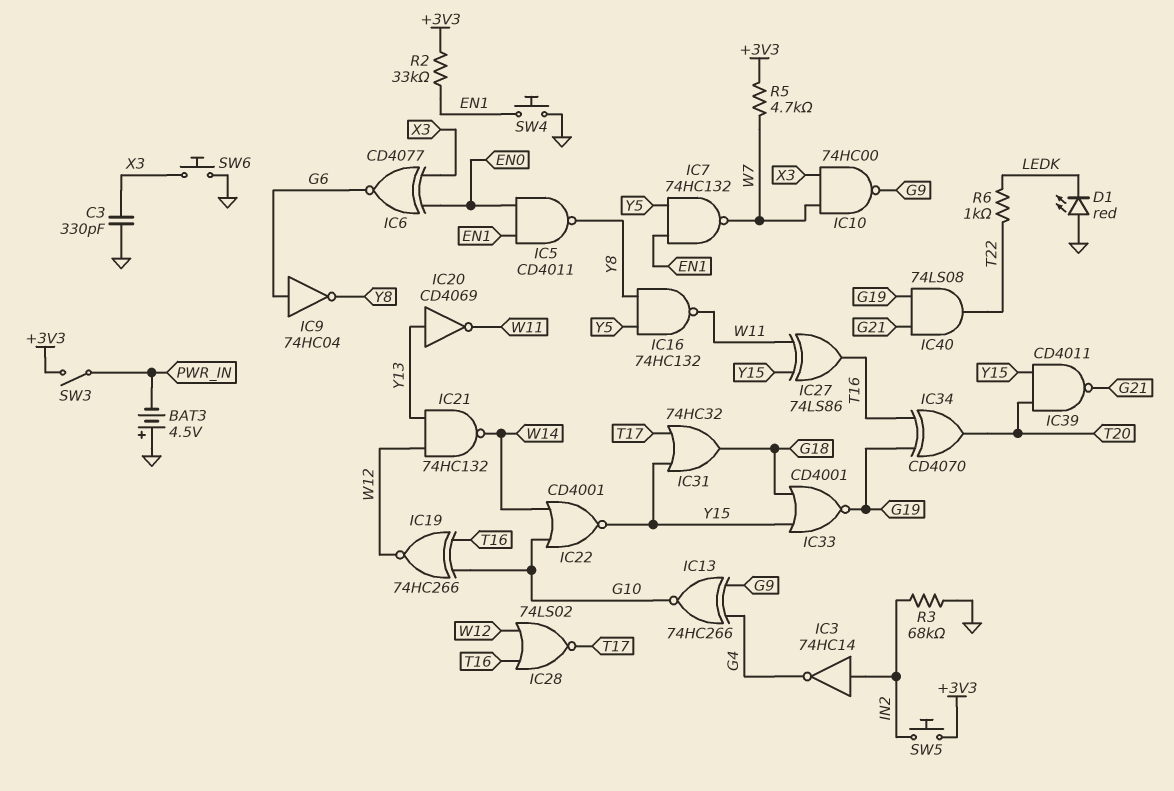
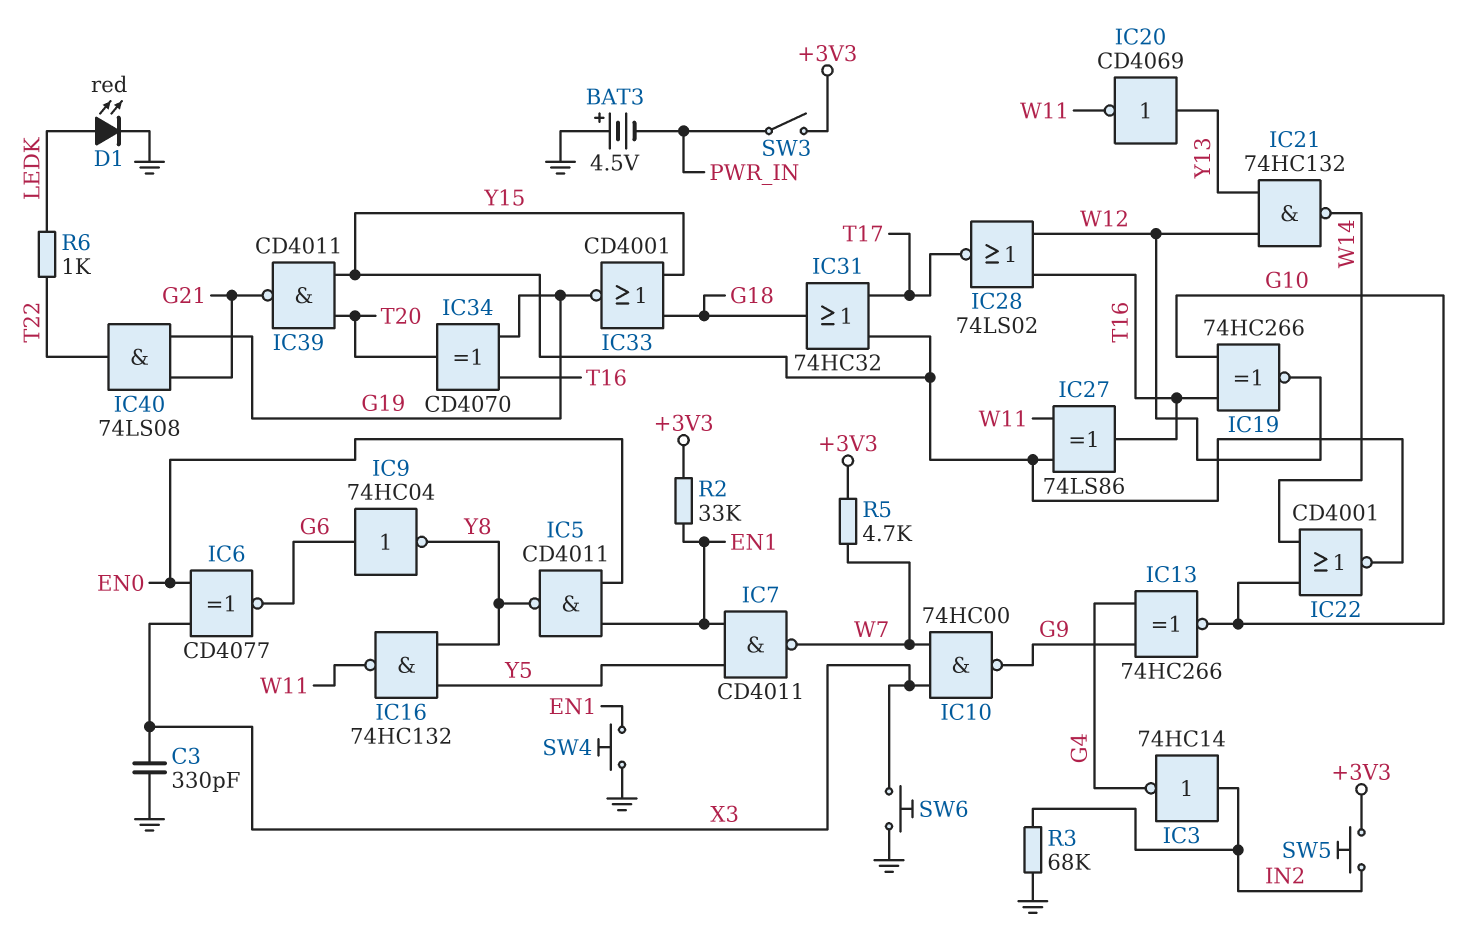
D1: LED red (A GND, K LEDK) -> LED red (A LEDK, K GND)
IC7: NAND 74HC132 (in EN1, in Y5, out W7) -> NAND CD4011 (in EN1, in Y5, out W7)

